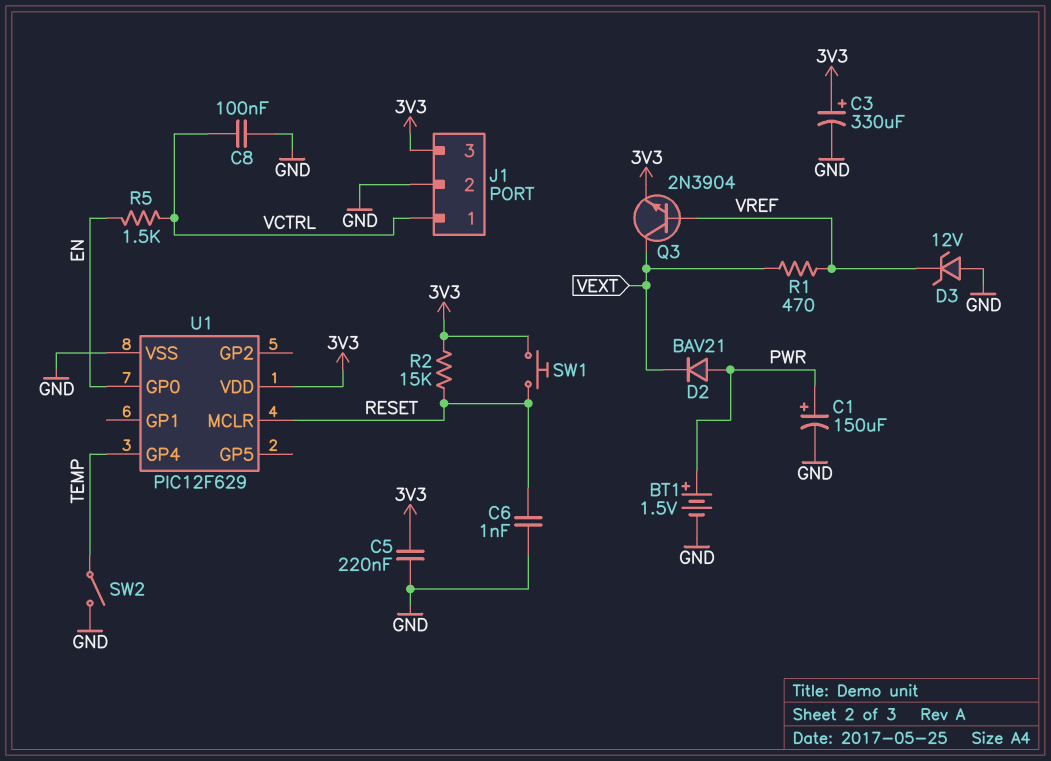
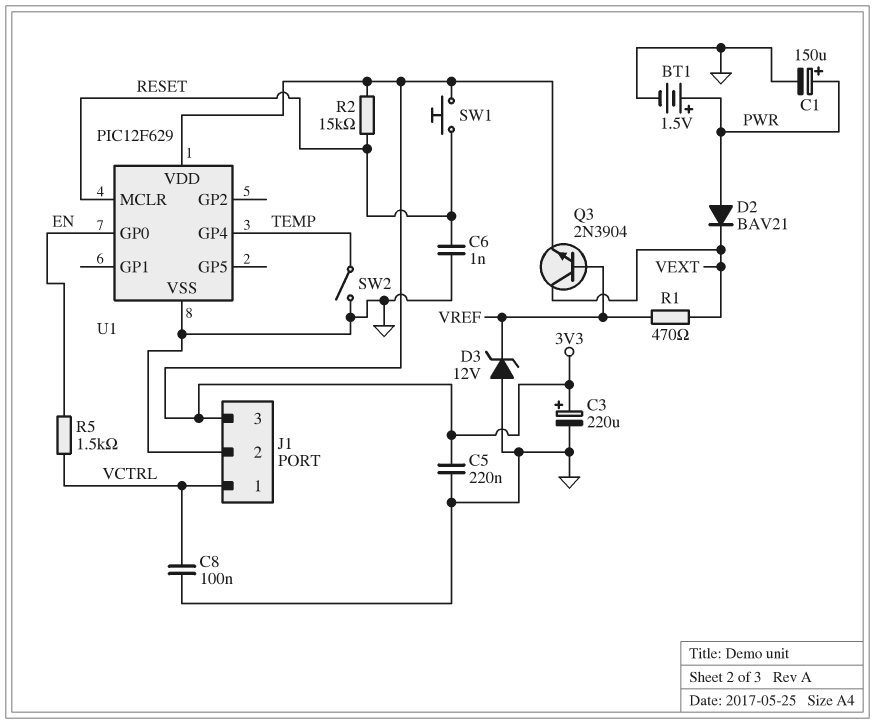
C3: 330uF (plus 3V3, minus GND) -> 220uF (plus 3V3, minus GND)

